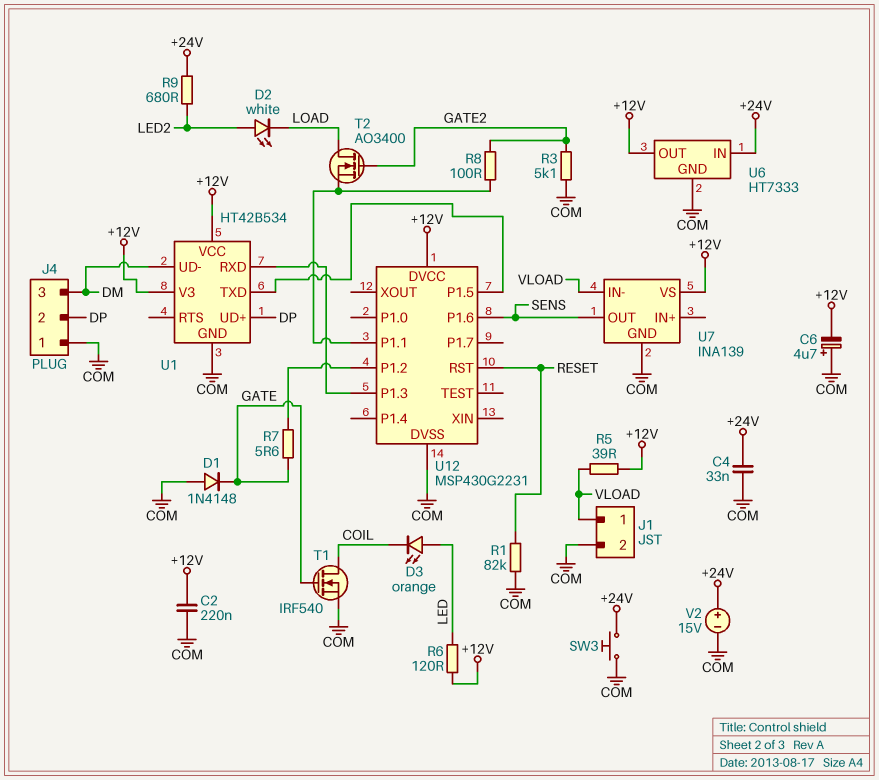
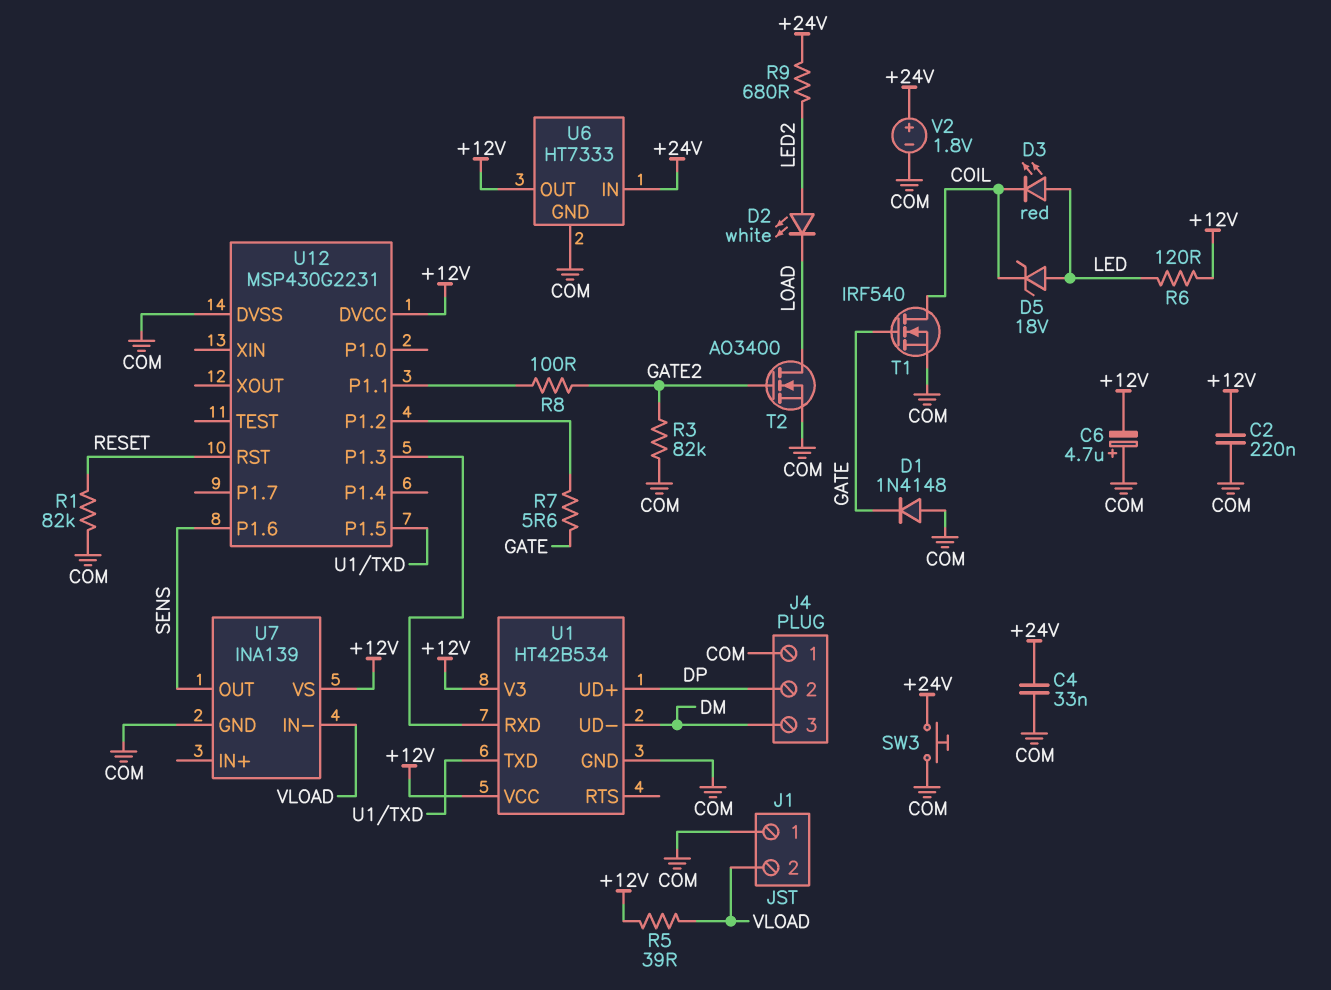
D3: LED orange (A LED, K COIL) -> LED red (A LED, K COIL)
D5: none -> zener 18V (A LED, K COIL)
J1 pin 1: VLOAD -> COM
J1 pin 2: COM -> VLOAD
R3: 5.1k (COM, GATE2) -> 82k (COM, GATE2)
T2: NMOS AO3400 (G GATE2, D LOAD, S U12/P1.1) -> NMOS AO3400 (G GATE2, D LOAD, S COM)
V2: 15V (plus +24V, minus COM) -> 1.8V (plus +24V, minus COM)

